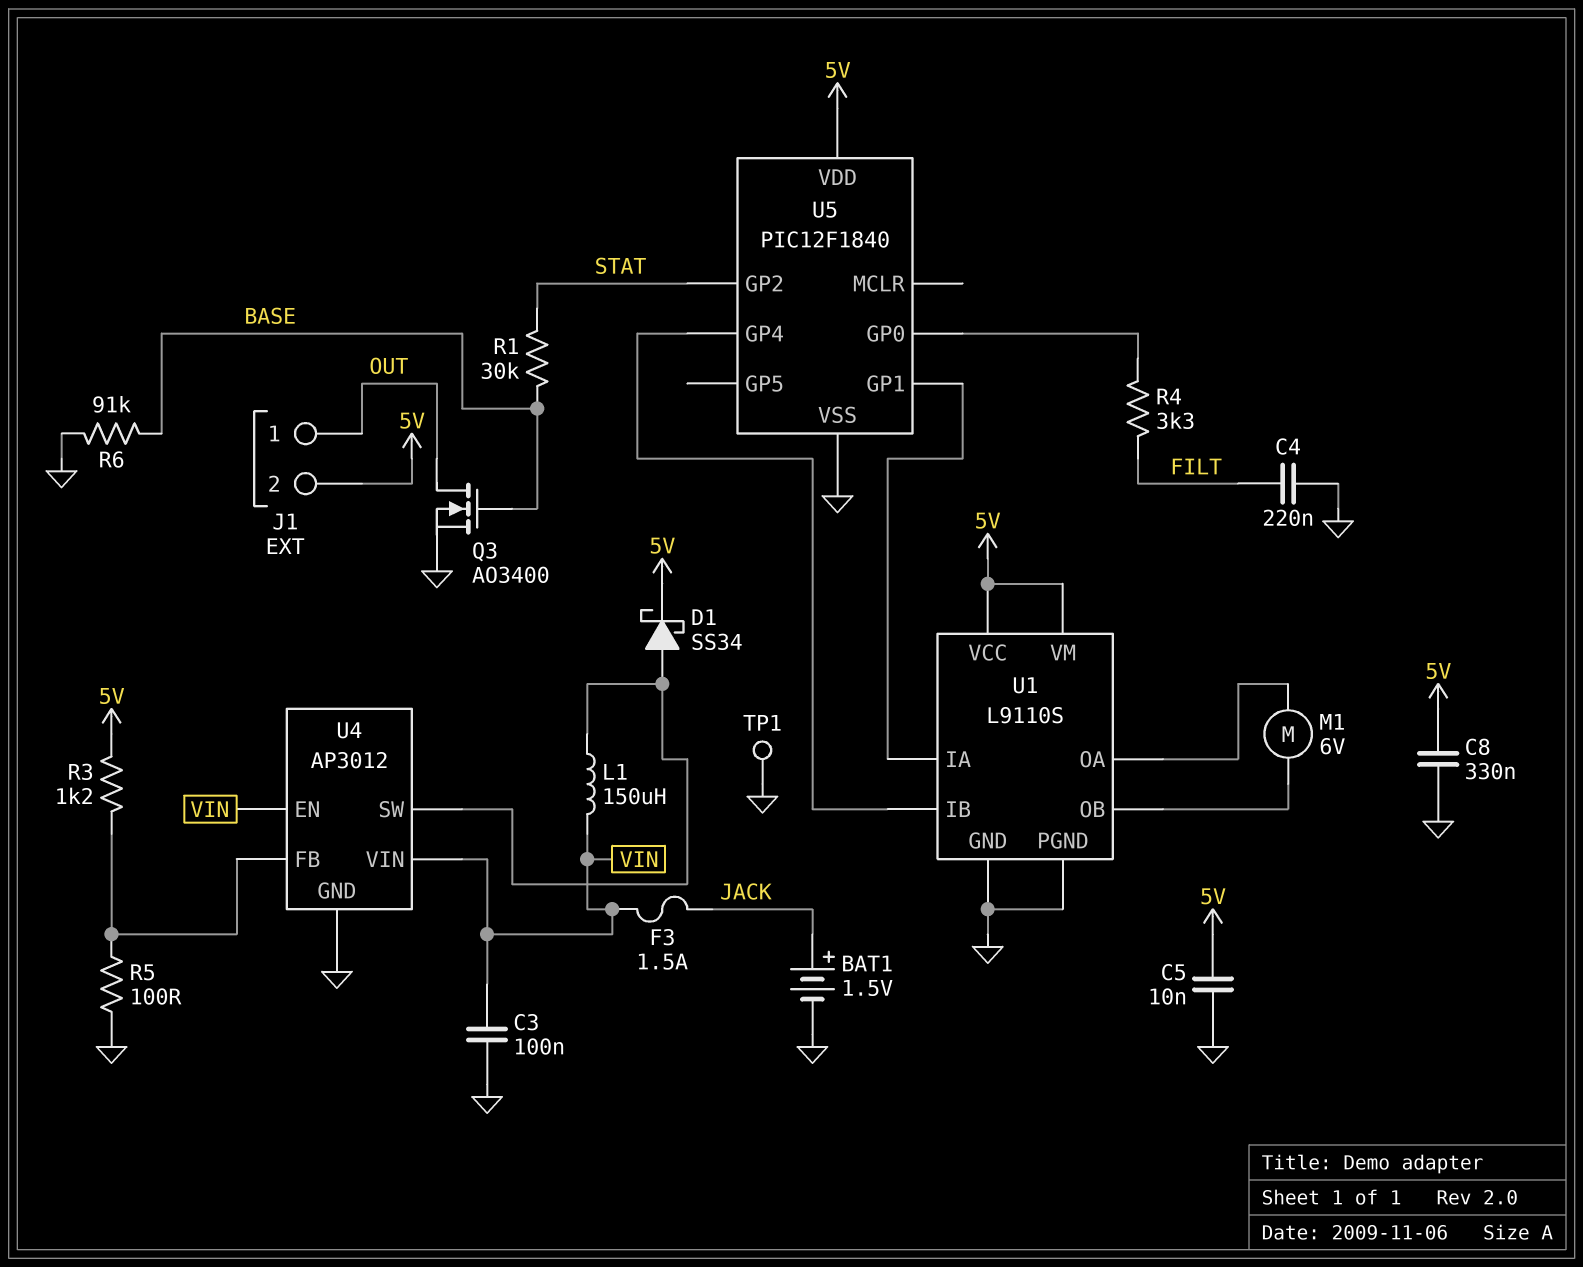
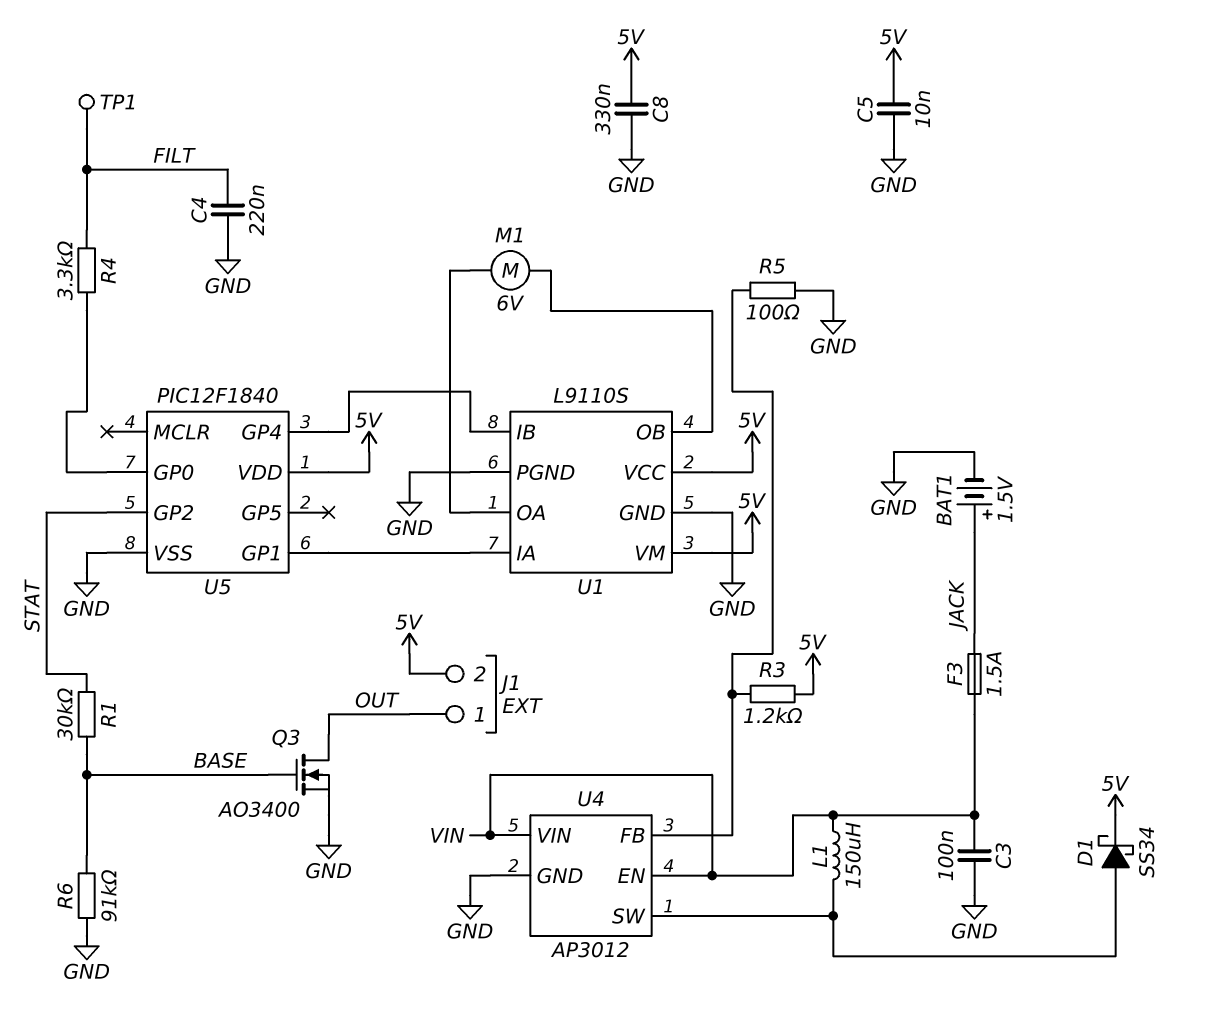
TP1: test point (GND) -> test point (FILT)

